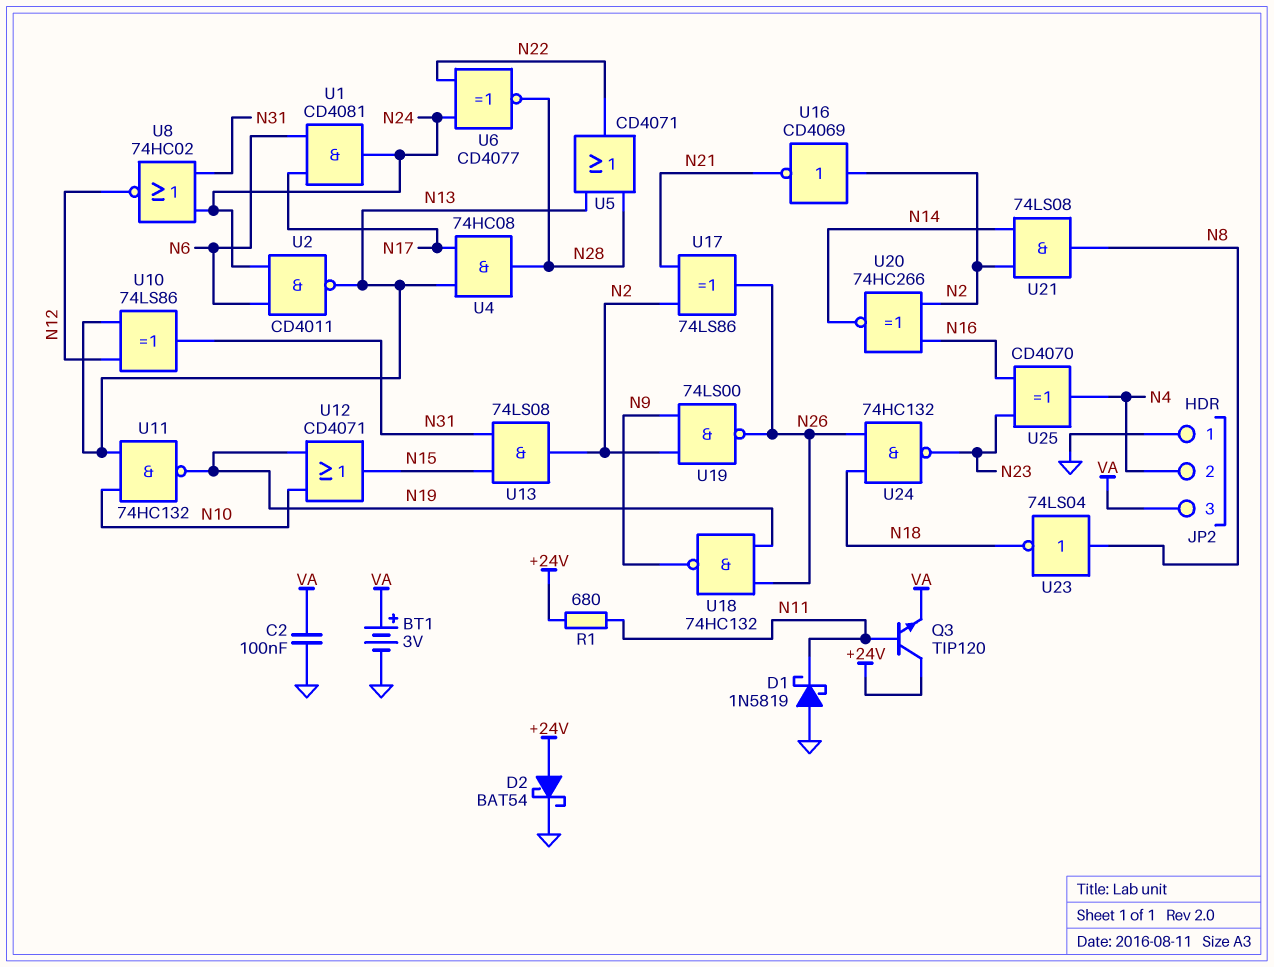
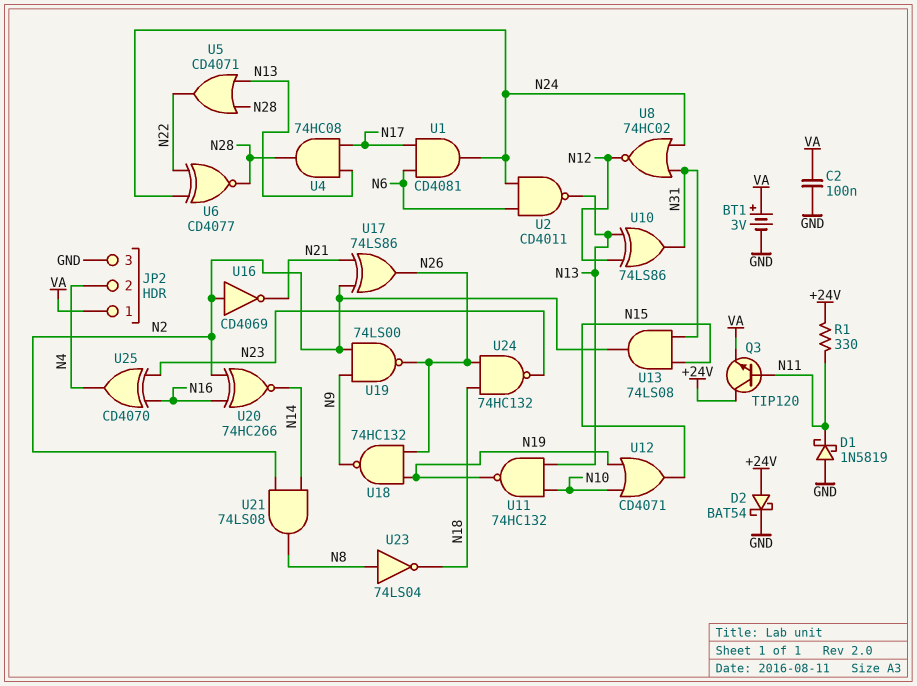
JP2 pin 1: GND -> VA
JP2 pin 3: VA -> GND
R1: 680 (+24V, N11) -> 330 (+24V, N11)

